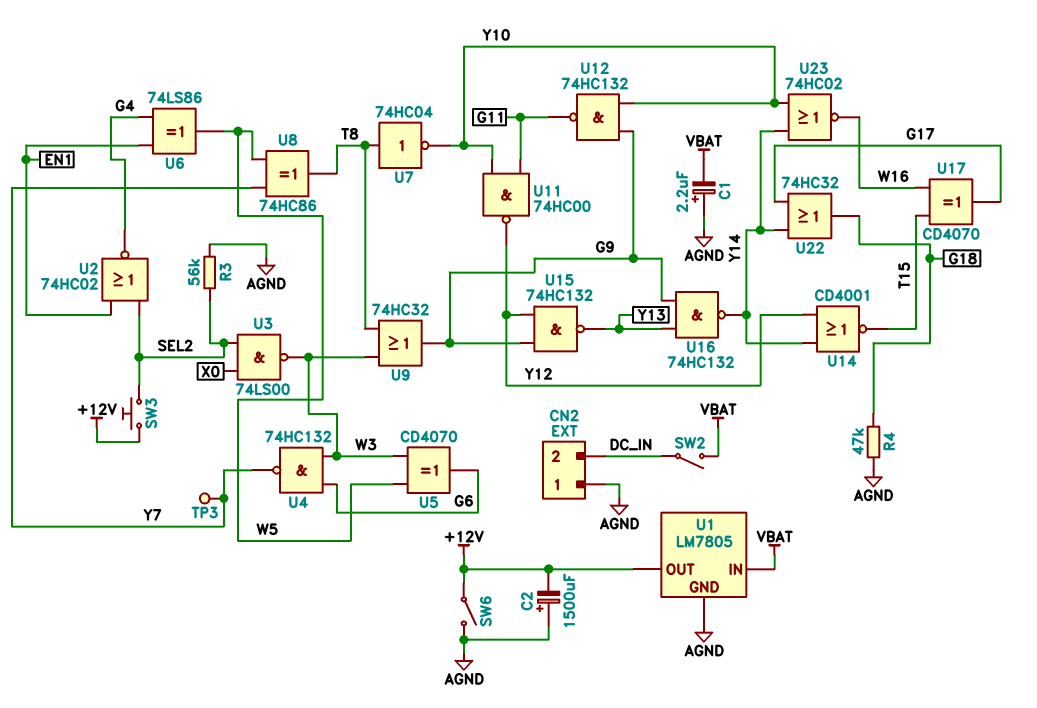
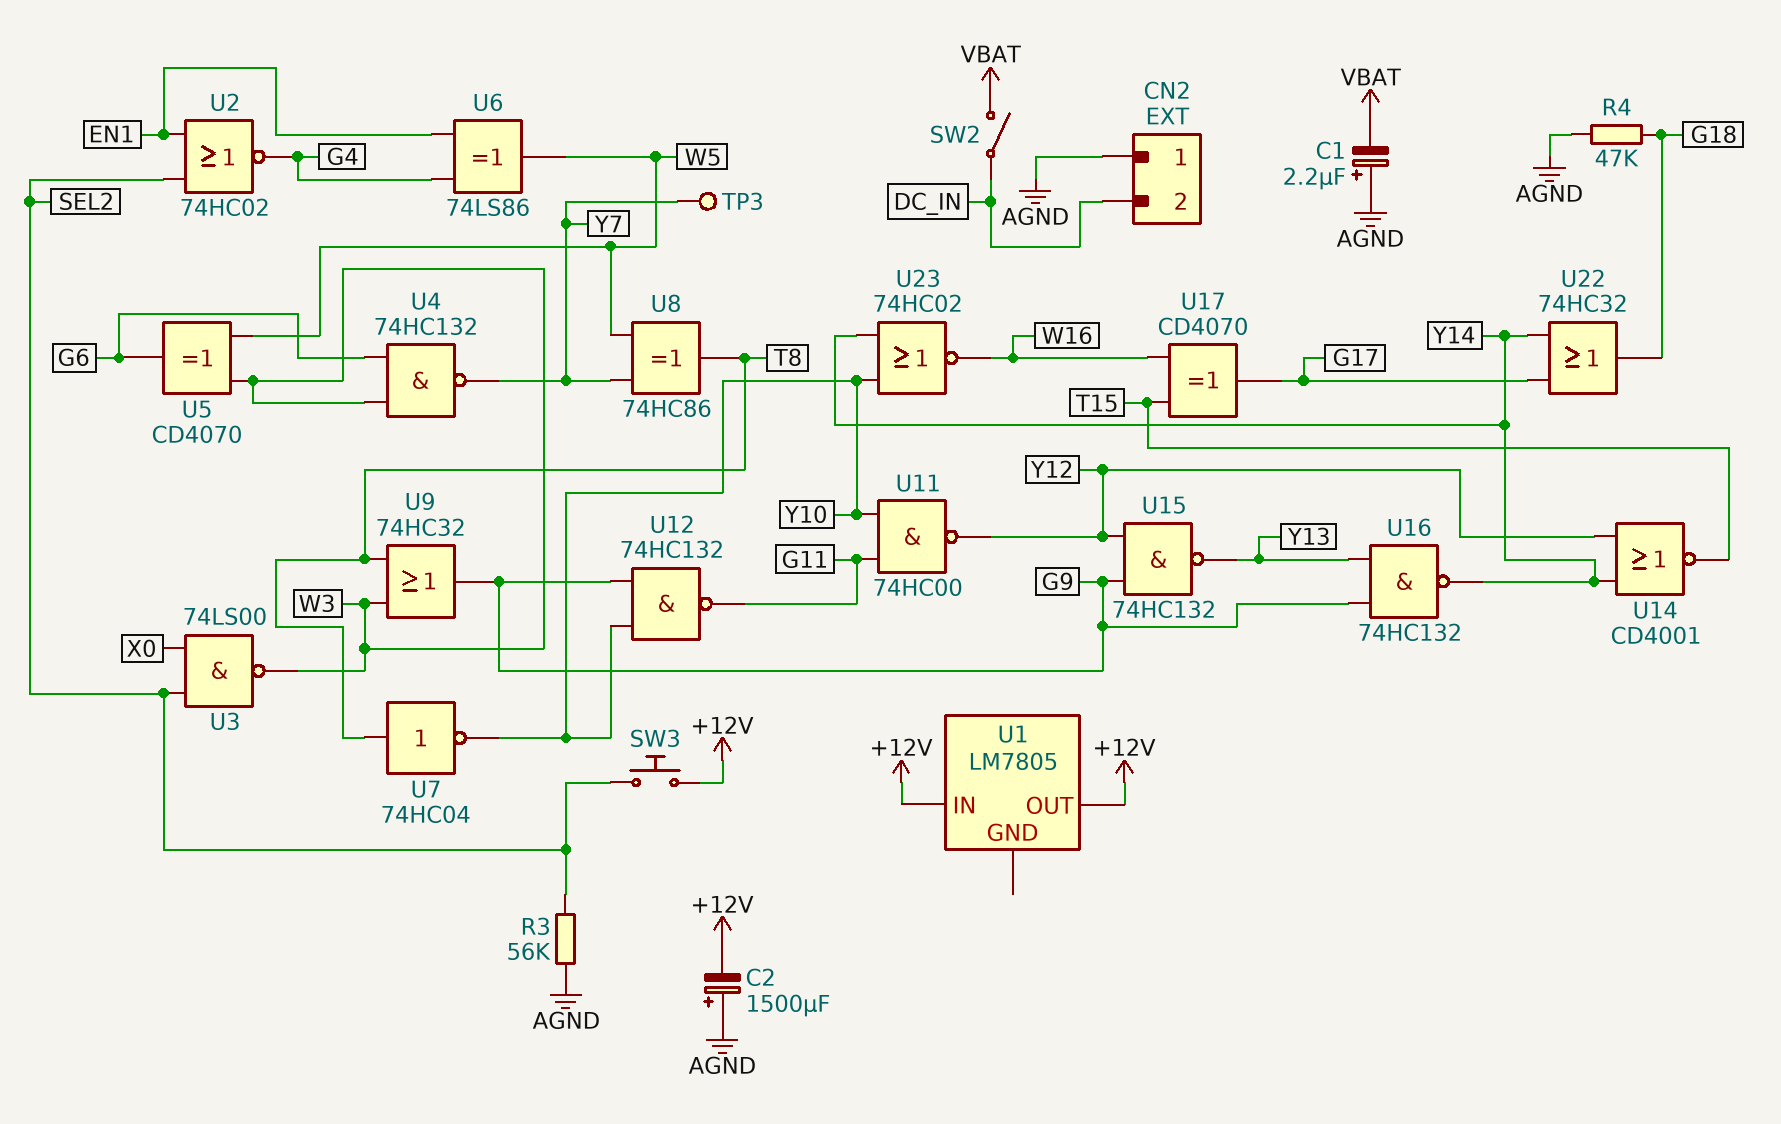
SW6: switch (+12V, AGND) -> none
U1 pin GND: AGND -> none
U1 pin IN: VBAT -> +12V

